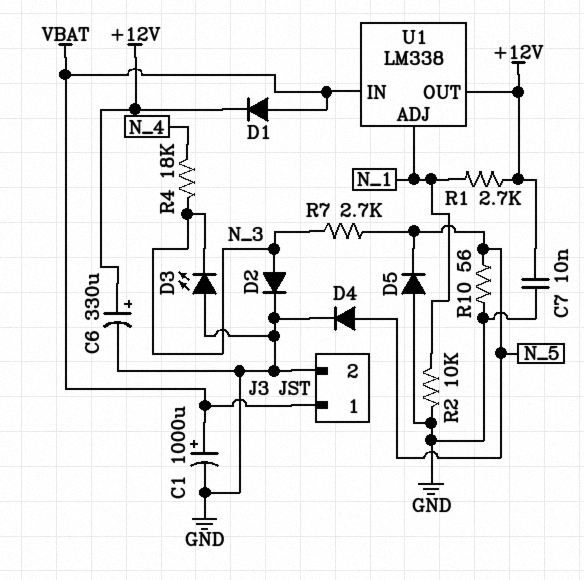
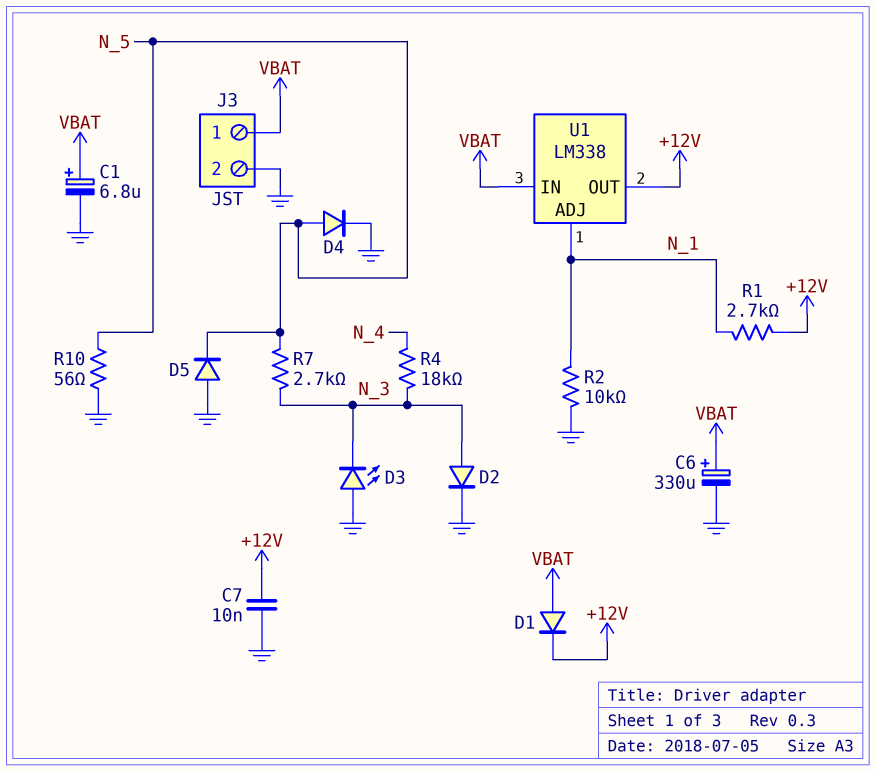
C1: 1000uF (plus VBAT, minus GND) -> 6.8uF (plus VBAT, minus GND)
C6: 330uF (plus +12V, minus GND) -> 330uF (plus VBAT, minus GND)

